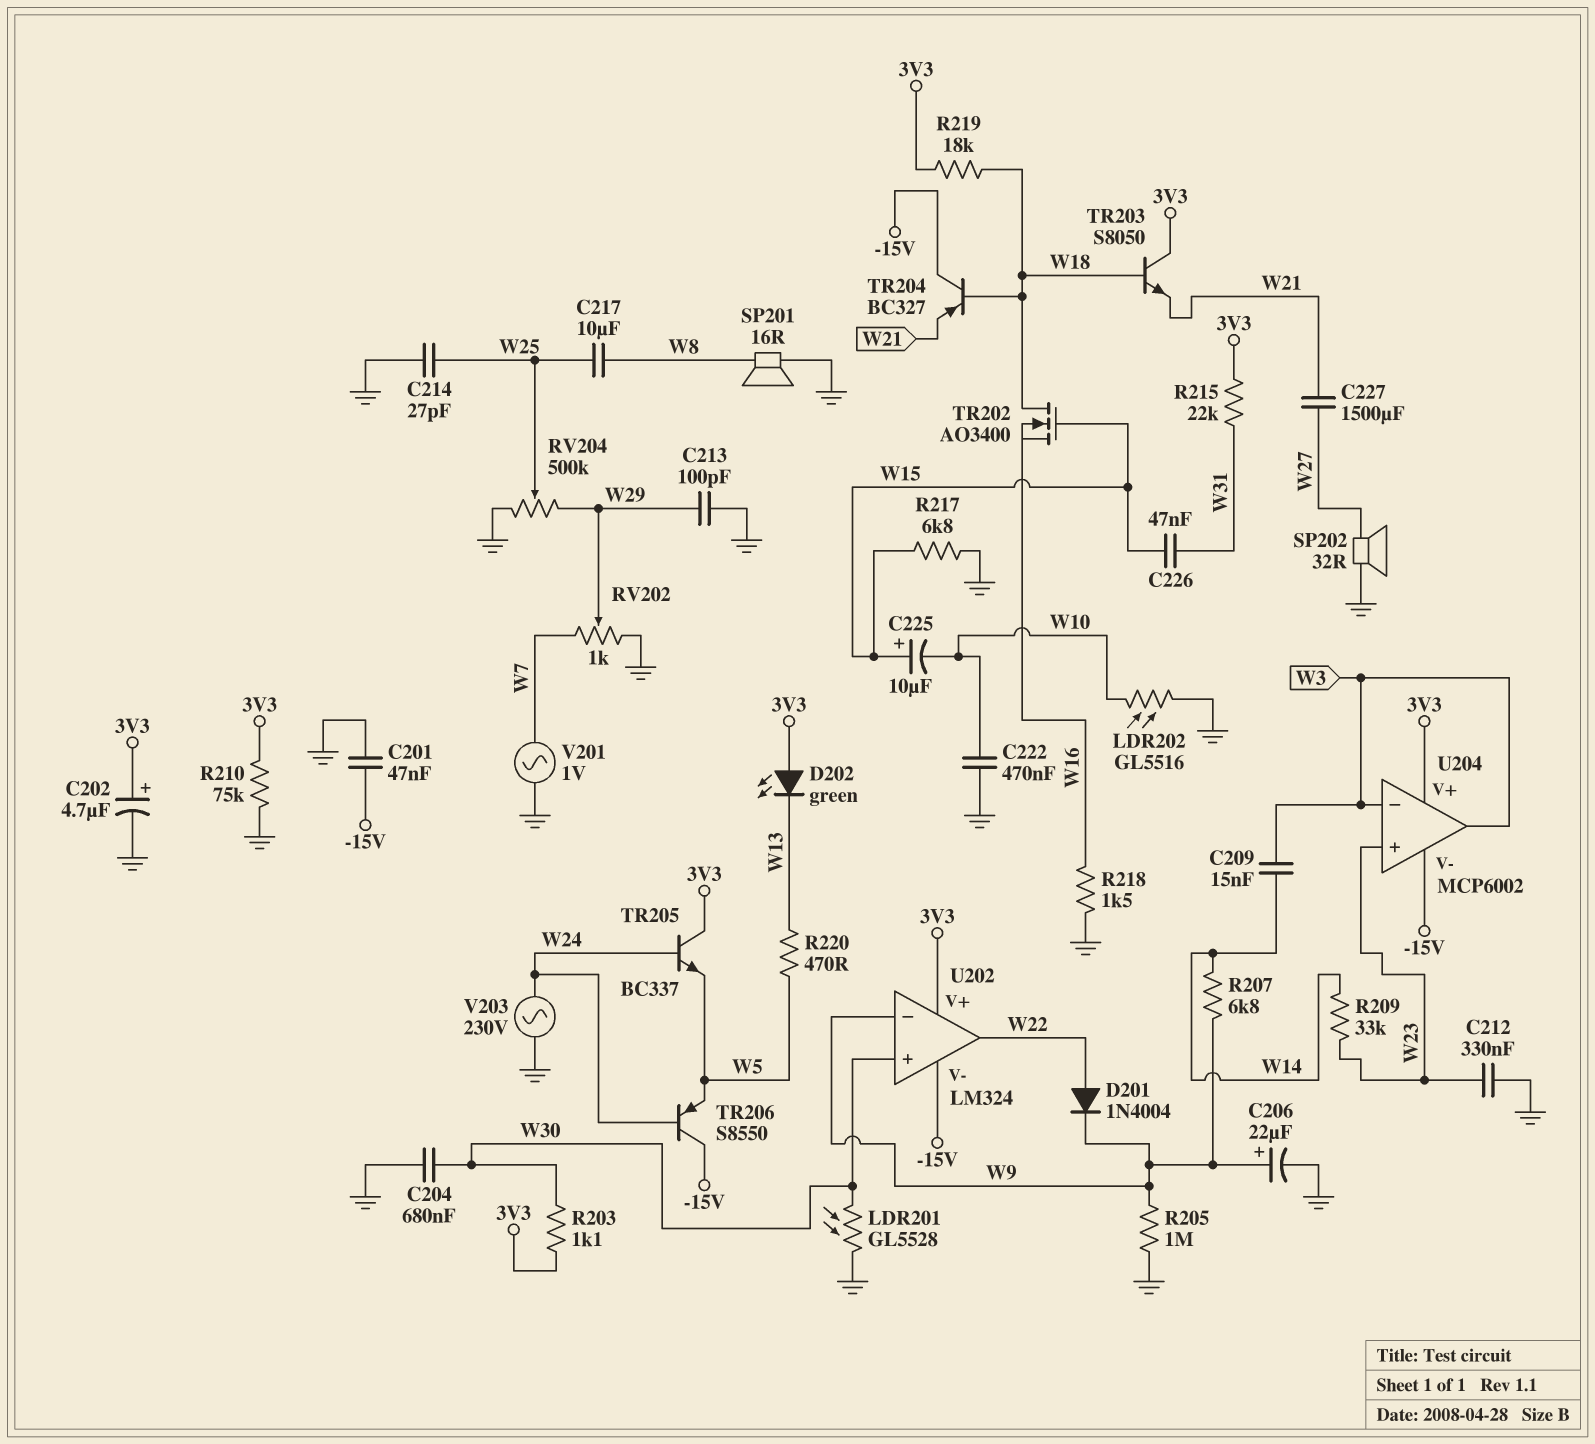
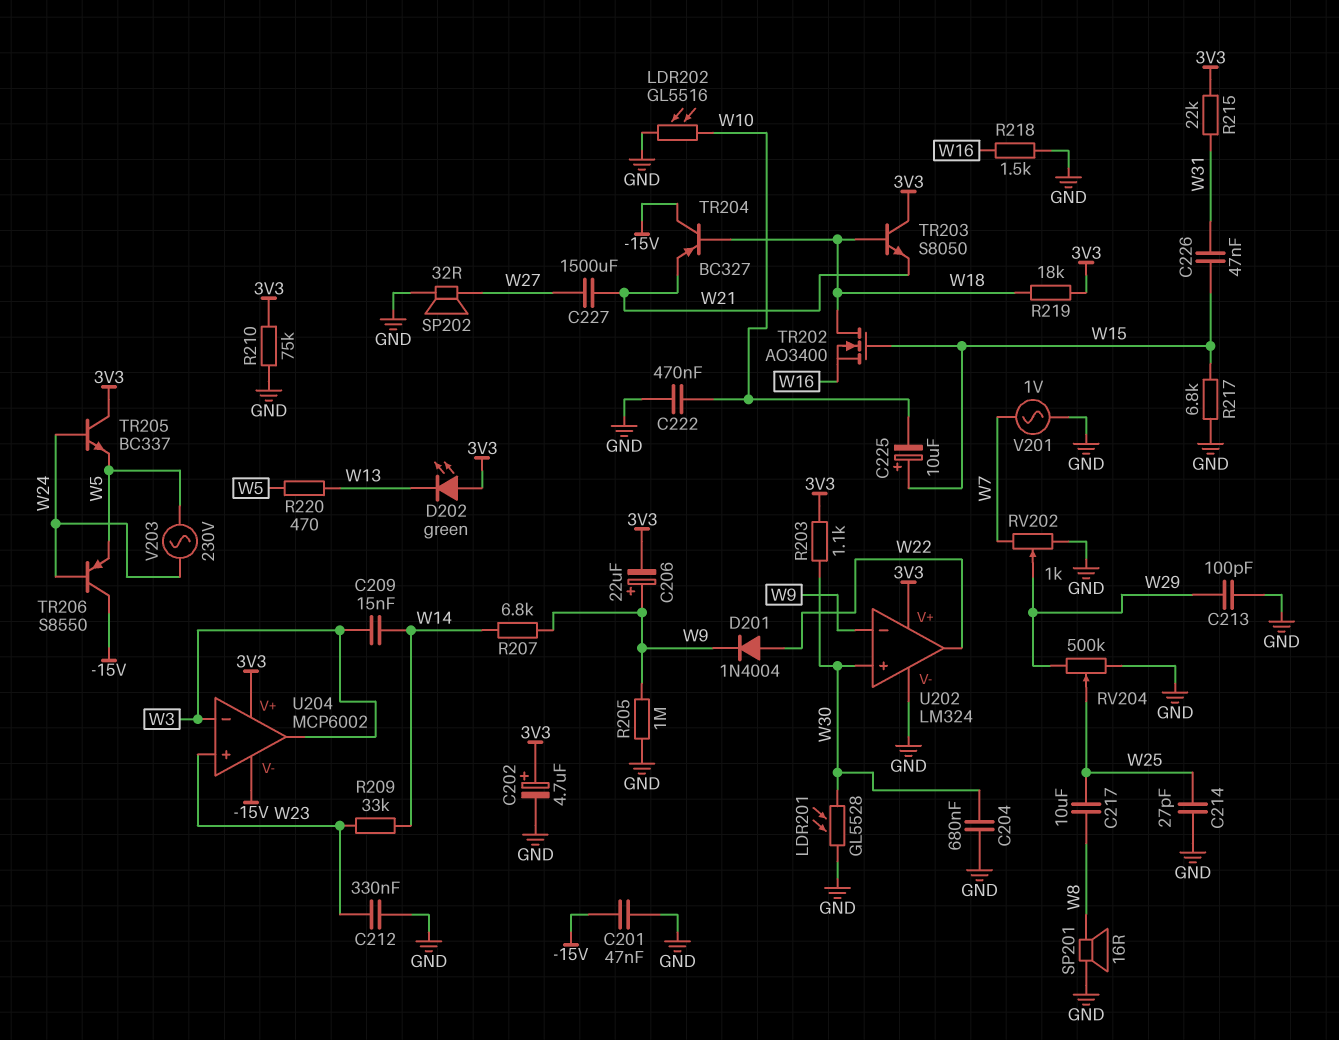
C206: 22uF (plus W9, minus GND) -> 22uF (plus W9, minus 3V3)
U202 pin V-: -15V -> GND
V203: AC 230V (GND, W24) -> AC 230V (W5, W24)

